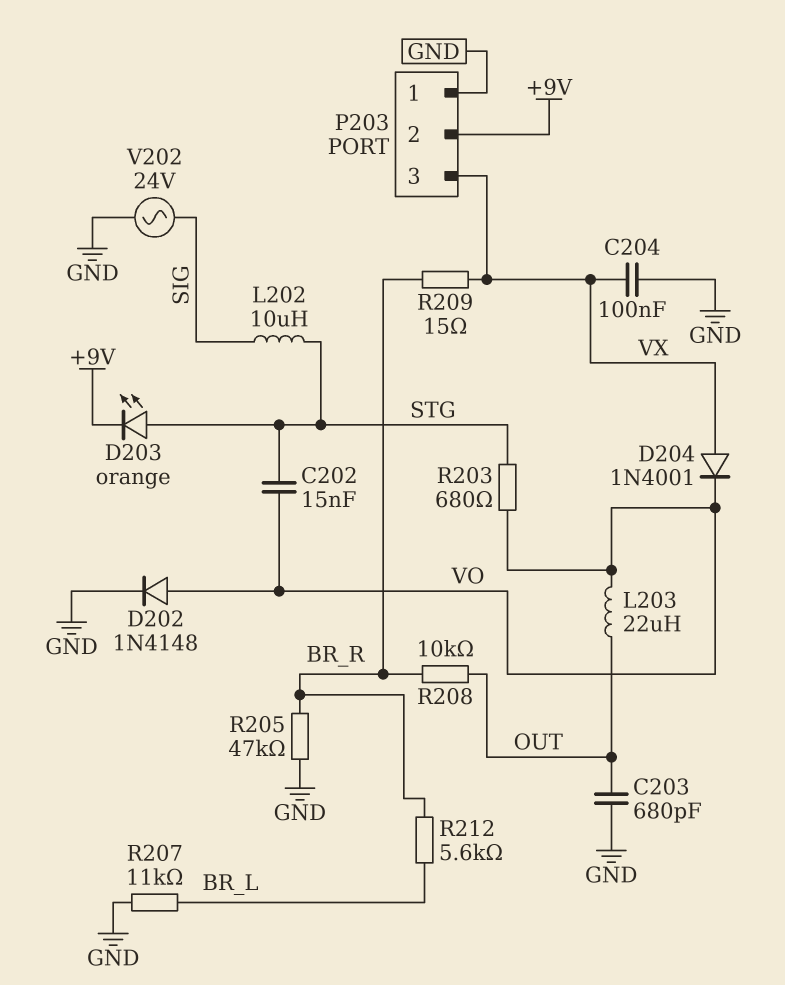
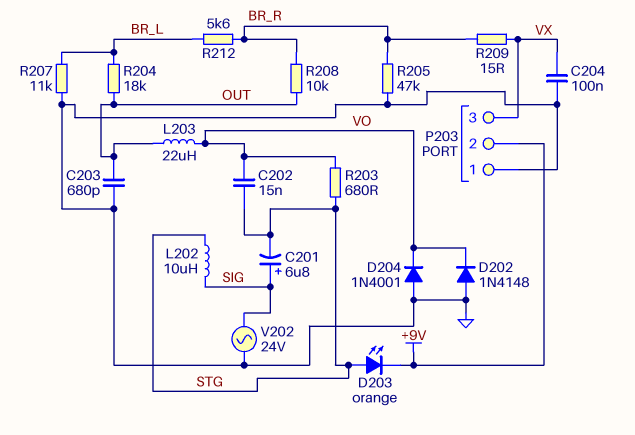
C201: none -> 6.8uF (plus SIG, minus STG)
D202: diode 1N4148 (A VO, K GND) -> diode 1N4148 (A GND, K VO)
D204: diode 1N4001 (A VX, K VO) -> diode 1N4001 (A GND, K VO)
R204: none -> 18k (BR_L, OUT)

